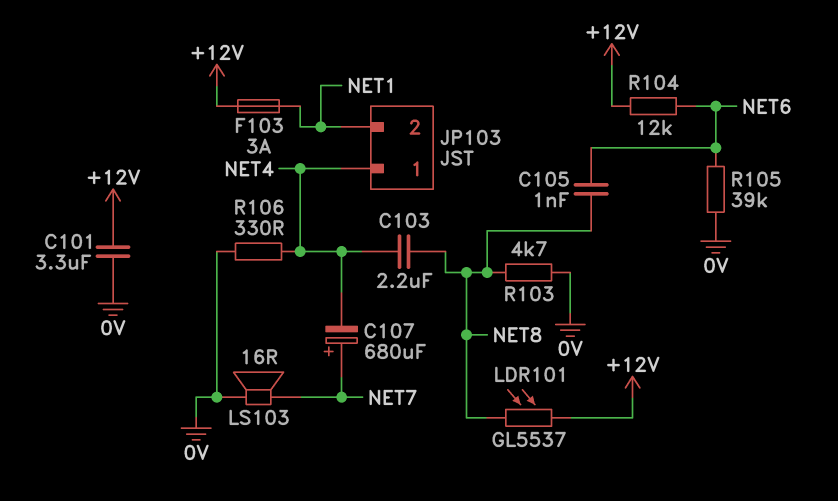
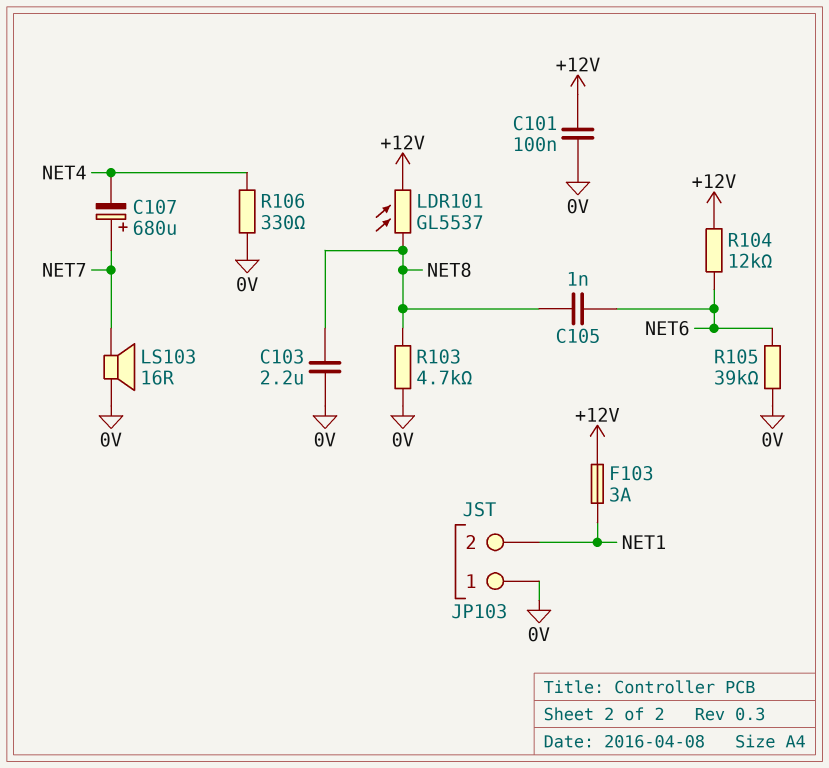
C101: 3.3uF (+12V, 0V) -> 100nF (+12V, 0V)
C103: 2.2uF (NET4, NET8) -> 2.2uF (0V, NET8)
JP103 pin 1: NET4 -> 0V

